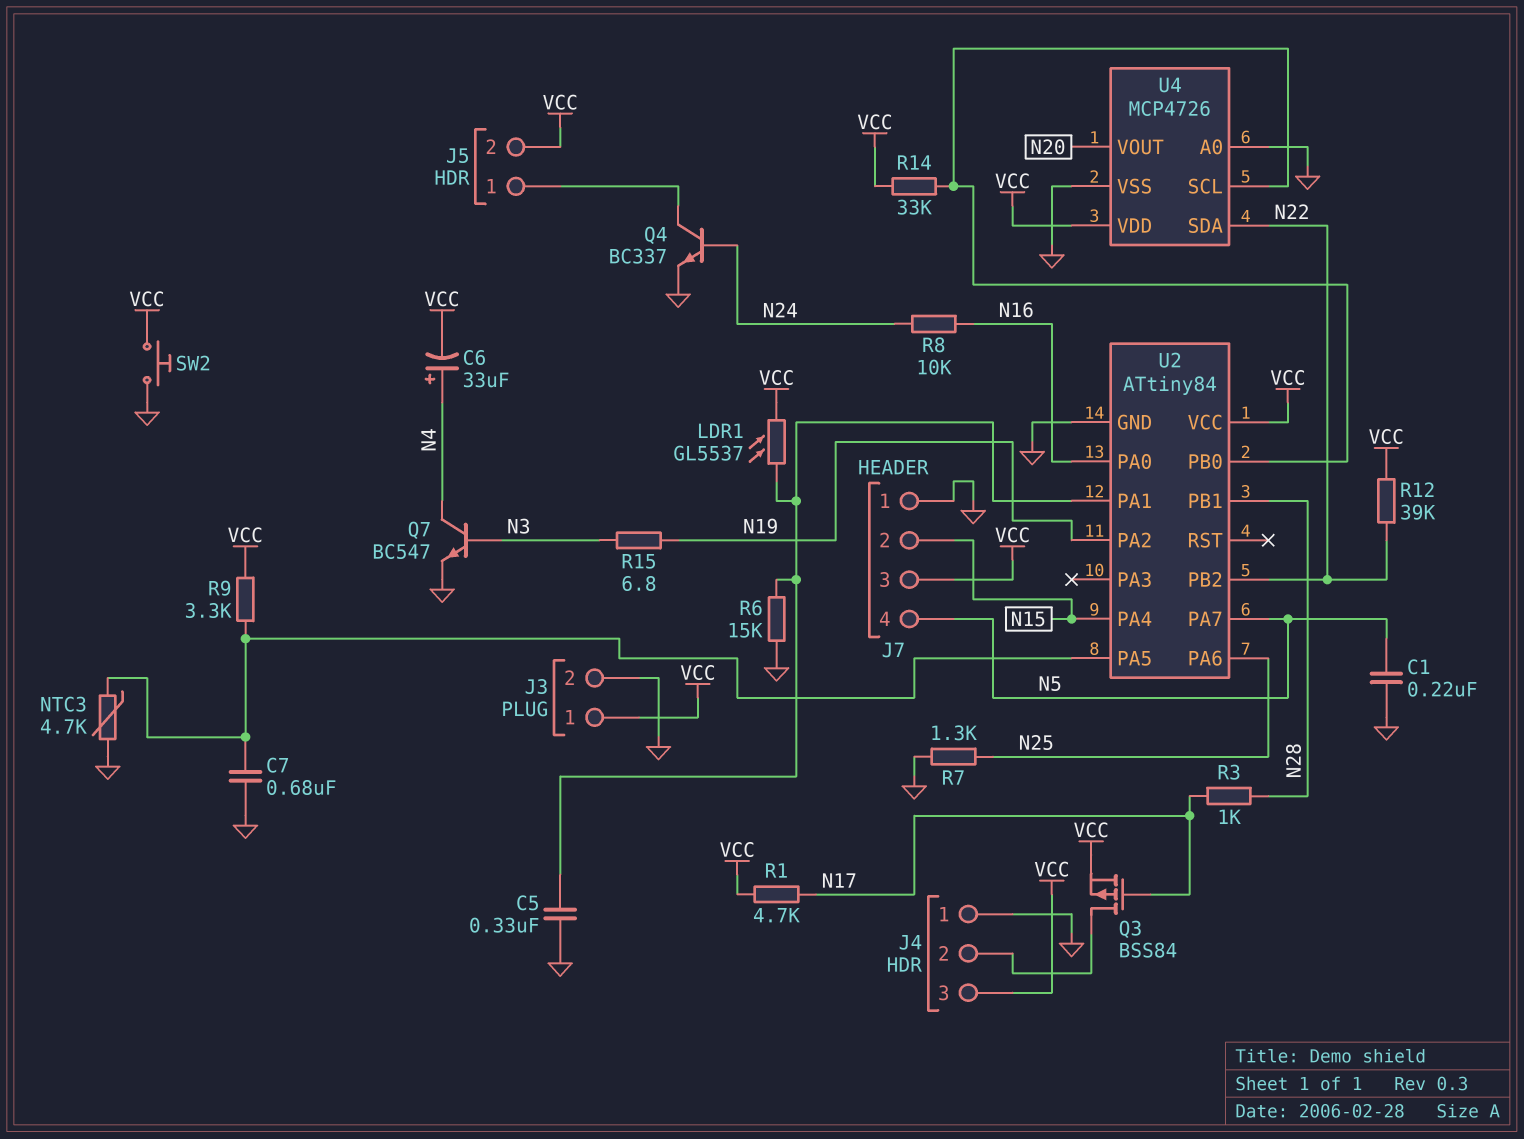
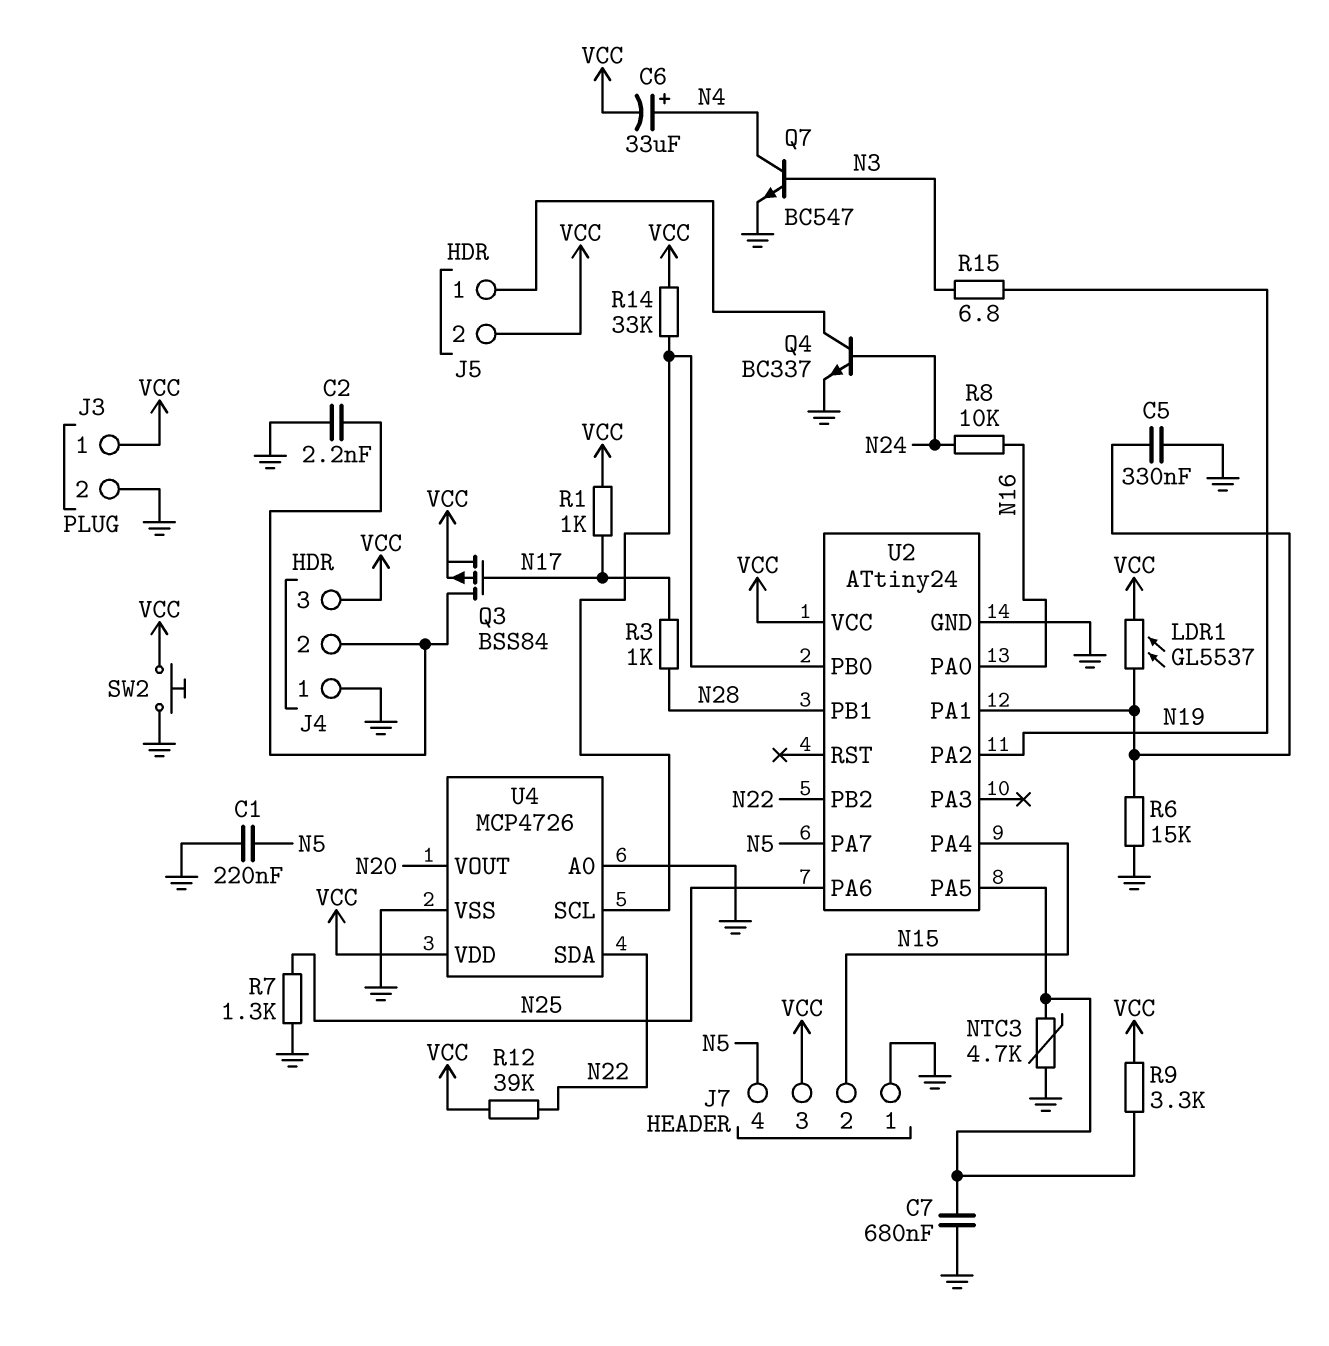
C2: none -> 2.2nF (GND, J4/2)
R1: 4.7k (N17, VCC) -> 1k (N17, VCC)
U2: ATtiny84 -> ATtiny24

